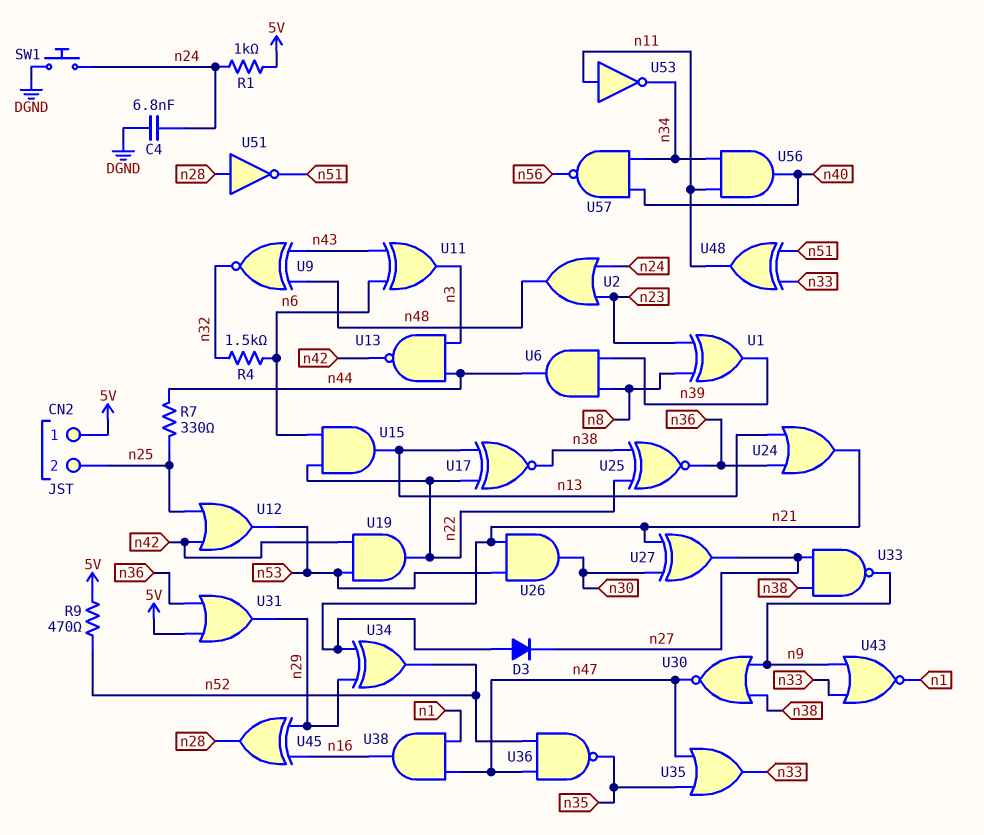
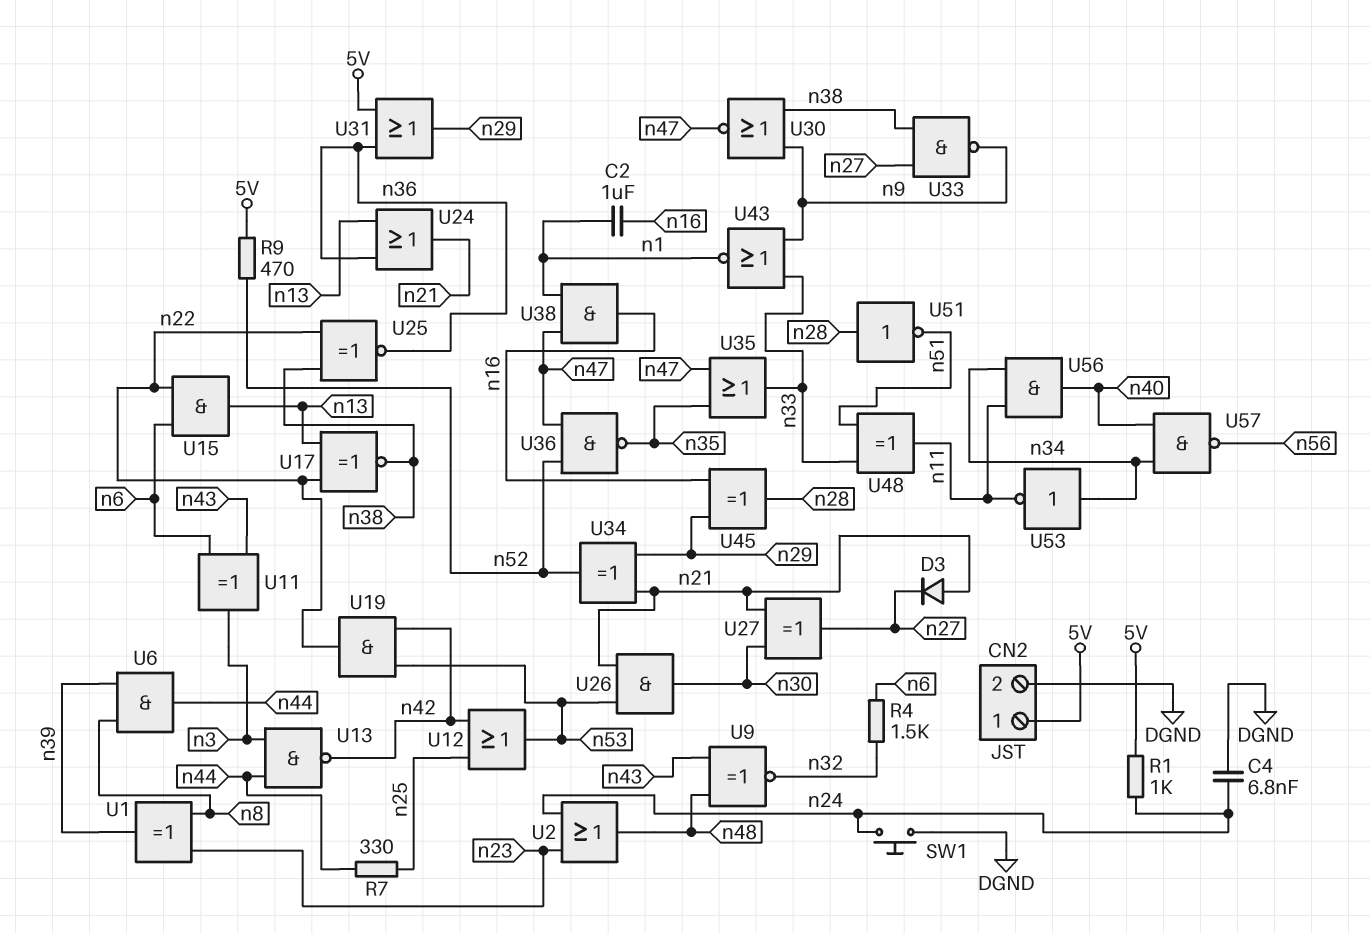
C2: none -> 1uF (n1, n16)
CN2 pin 2: n25 -> DGND
U53: NOT (in n11, out n34) -> NOT (in n34, out n11)

